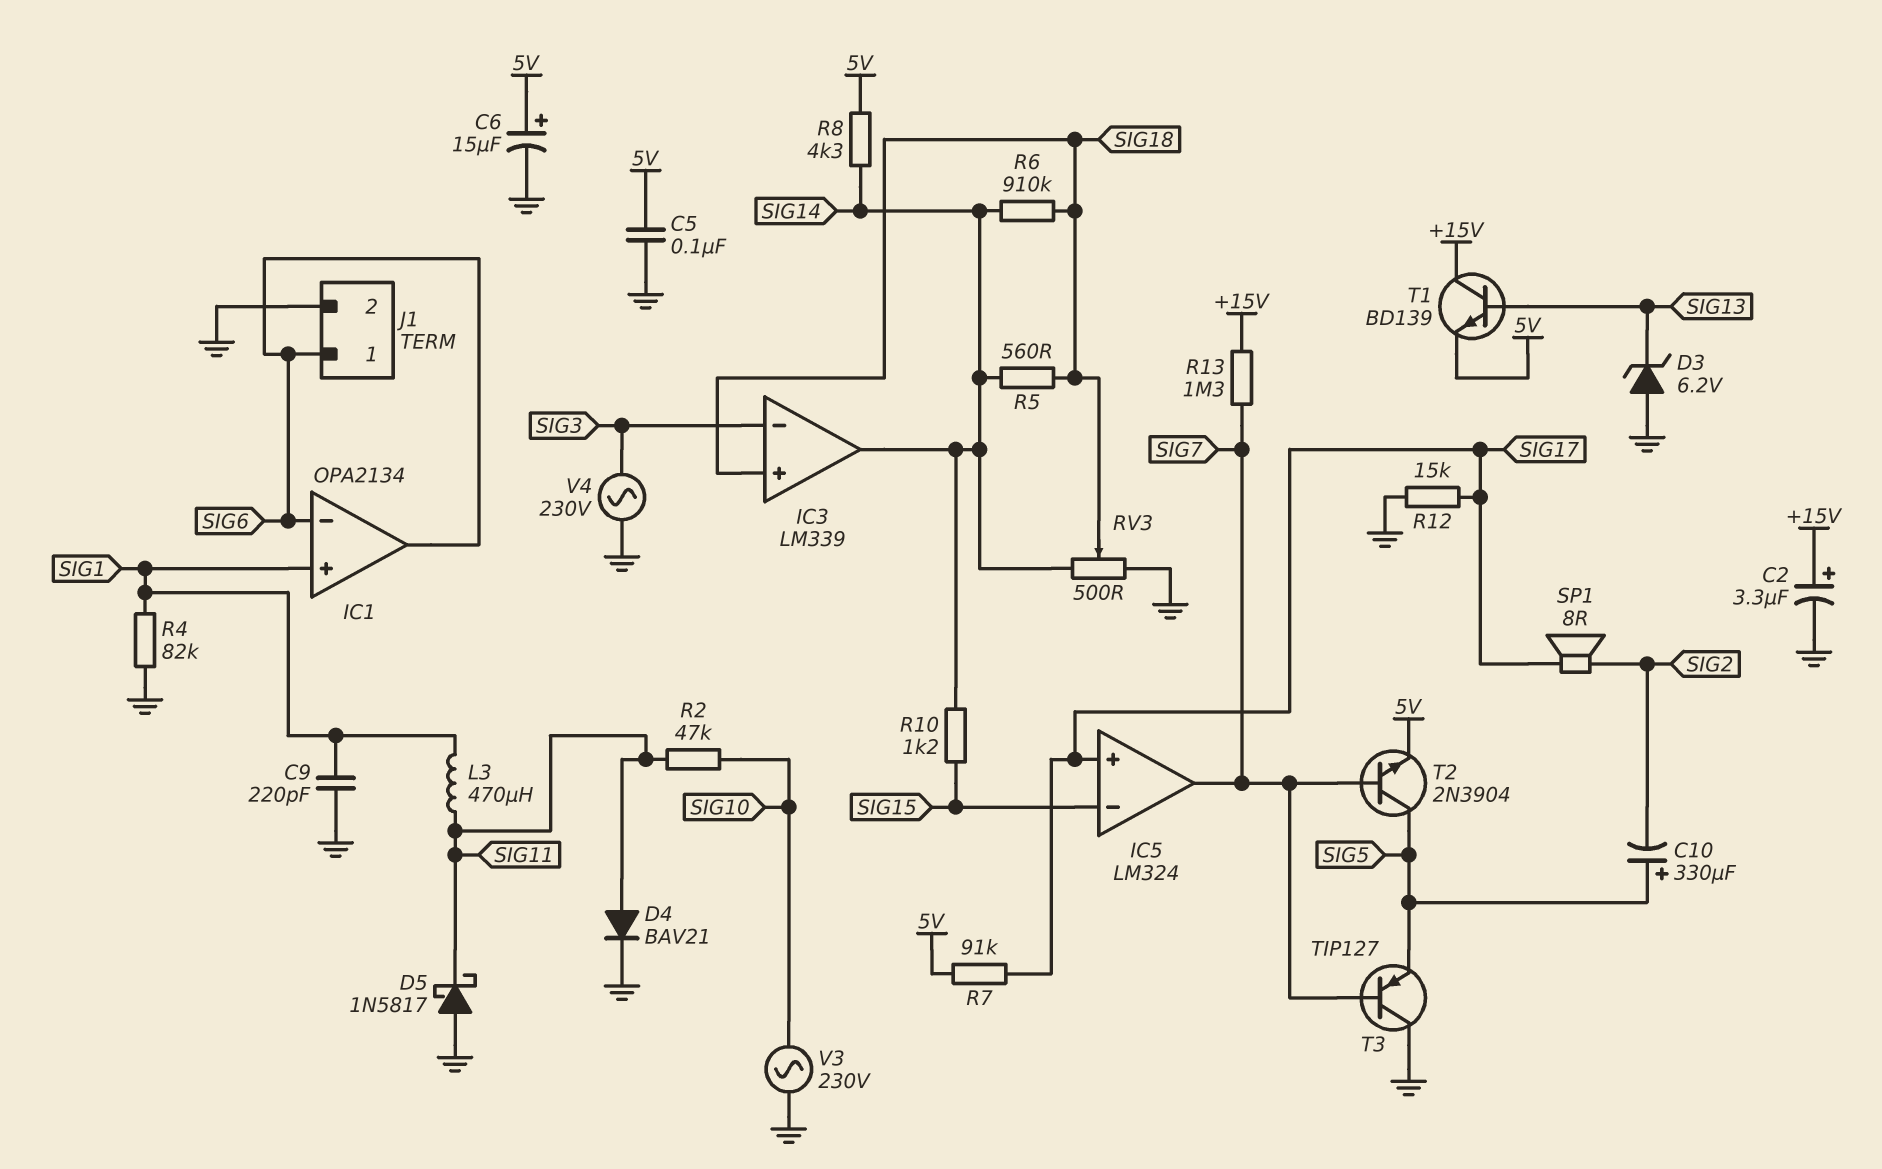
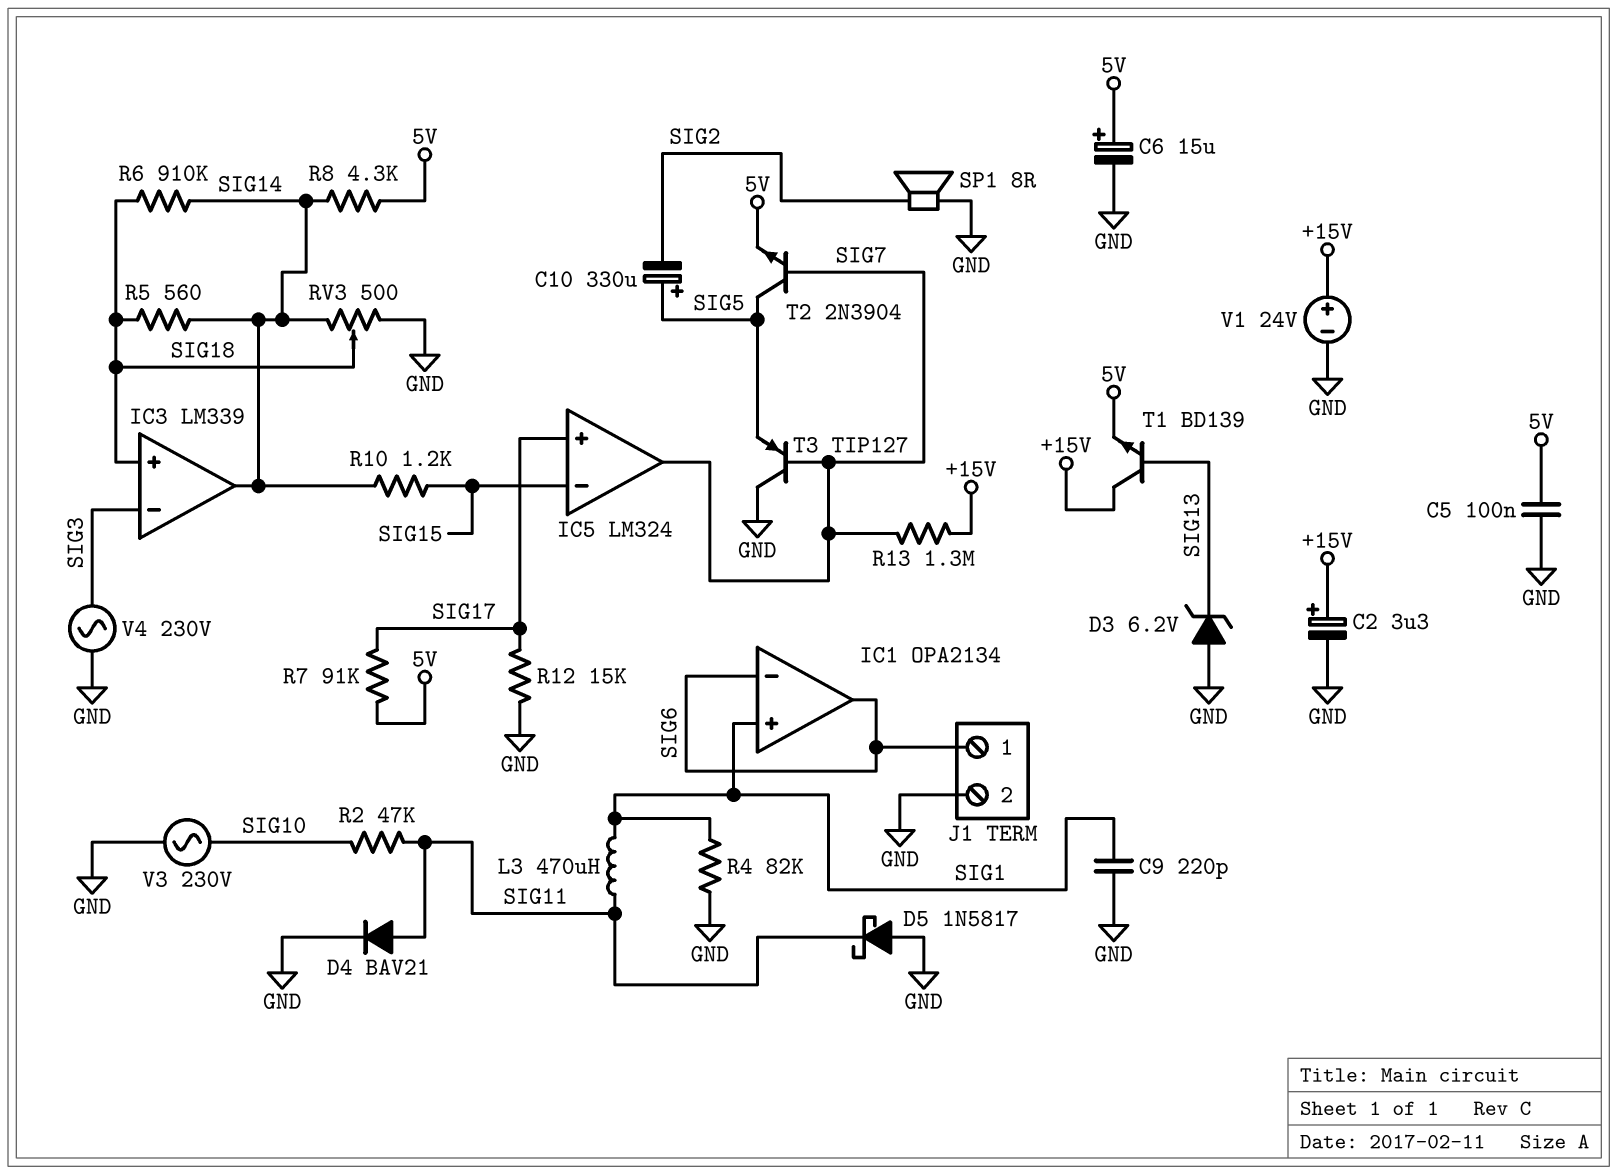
SP1: speaker 8R (SIG2, SIG17) -> speaker 8R (GND, SIG2)
V1: none -> 24V (plus +15V, minus GND)

